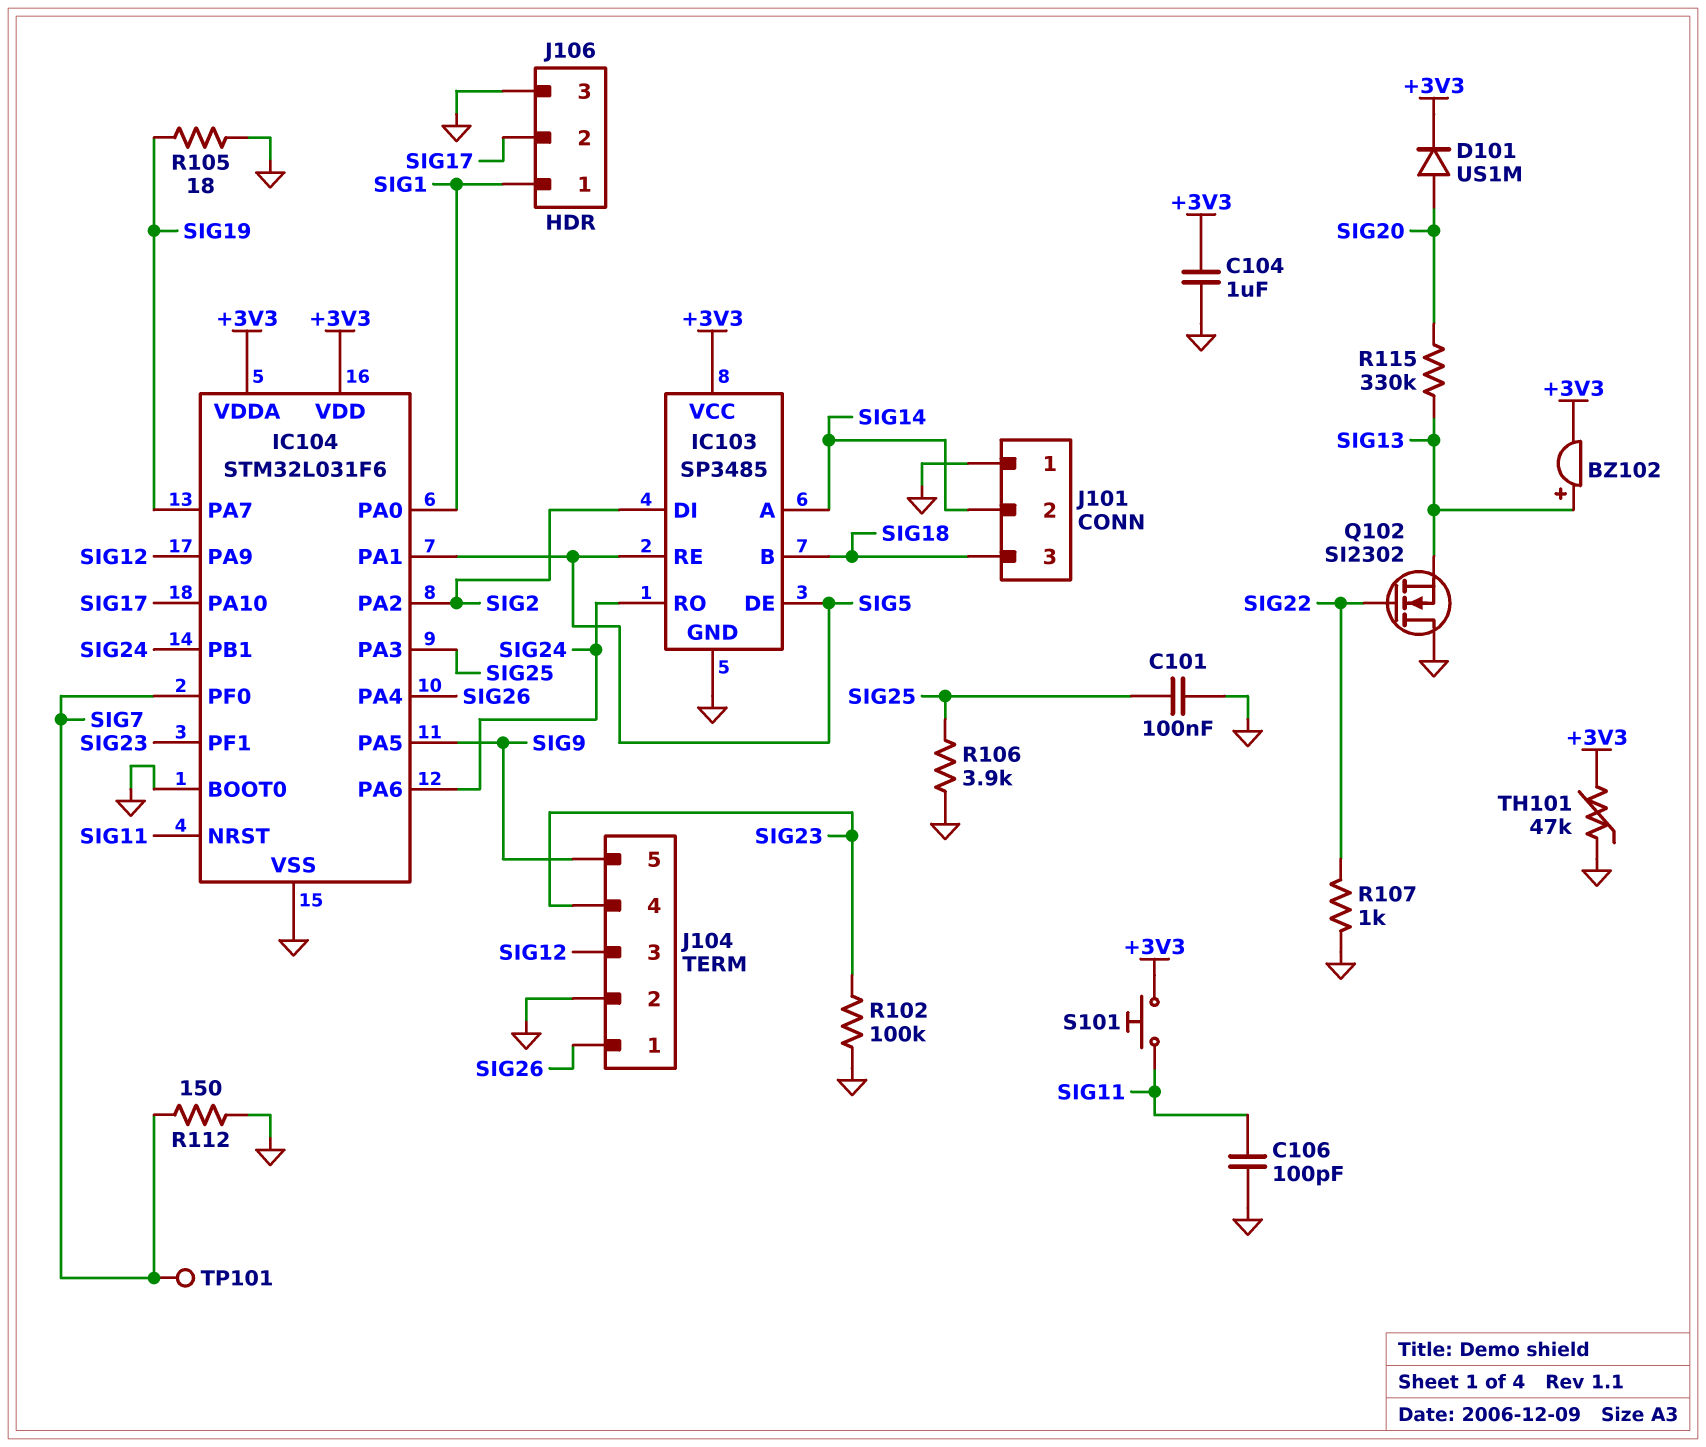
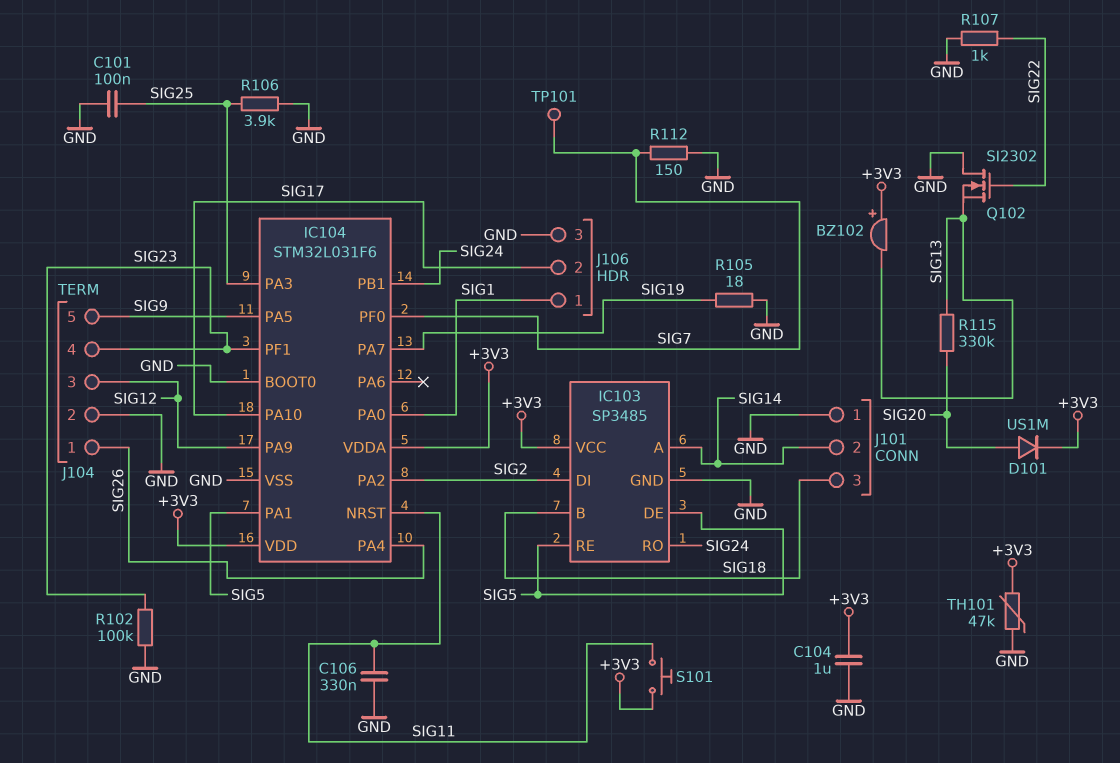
BZ102: buzzer (plus SIG13, minus +3V3) -> buzzer (plus +3V3, minus SIG13)
C106: 100pF (GND, SIG11) -> 330nF (GND, SIG11)
IC104 pin PA6: SIG24 -> none

